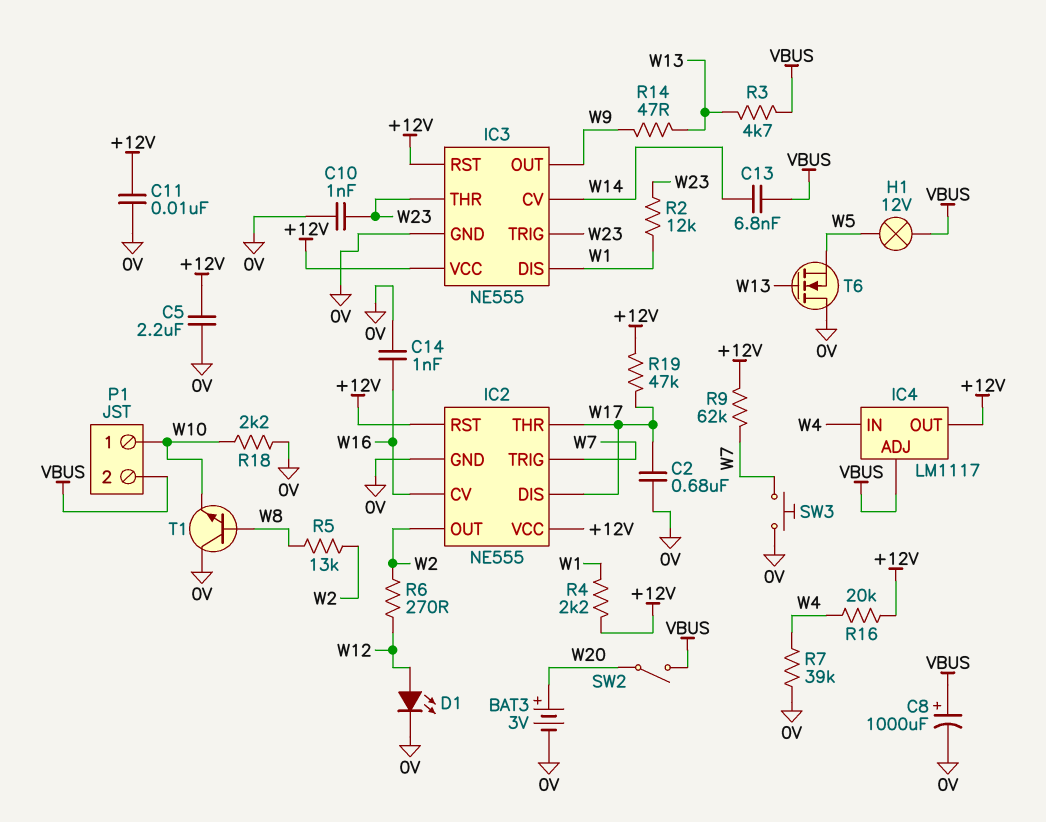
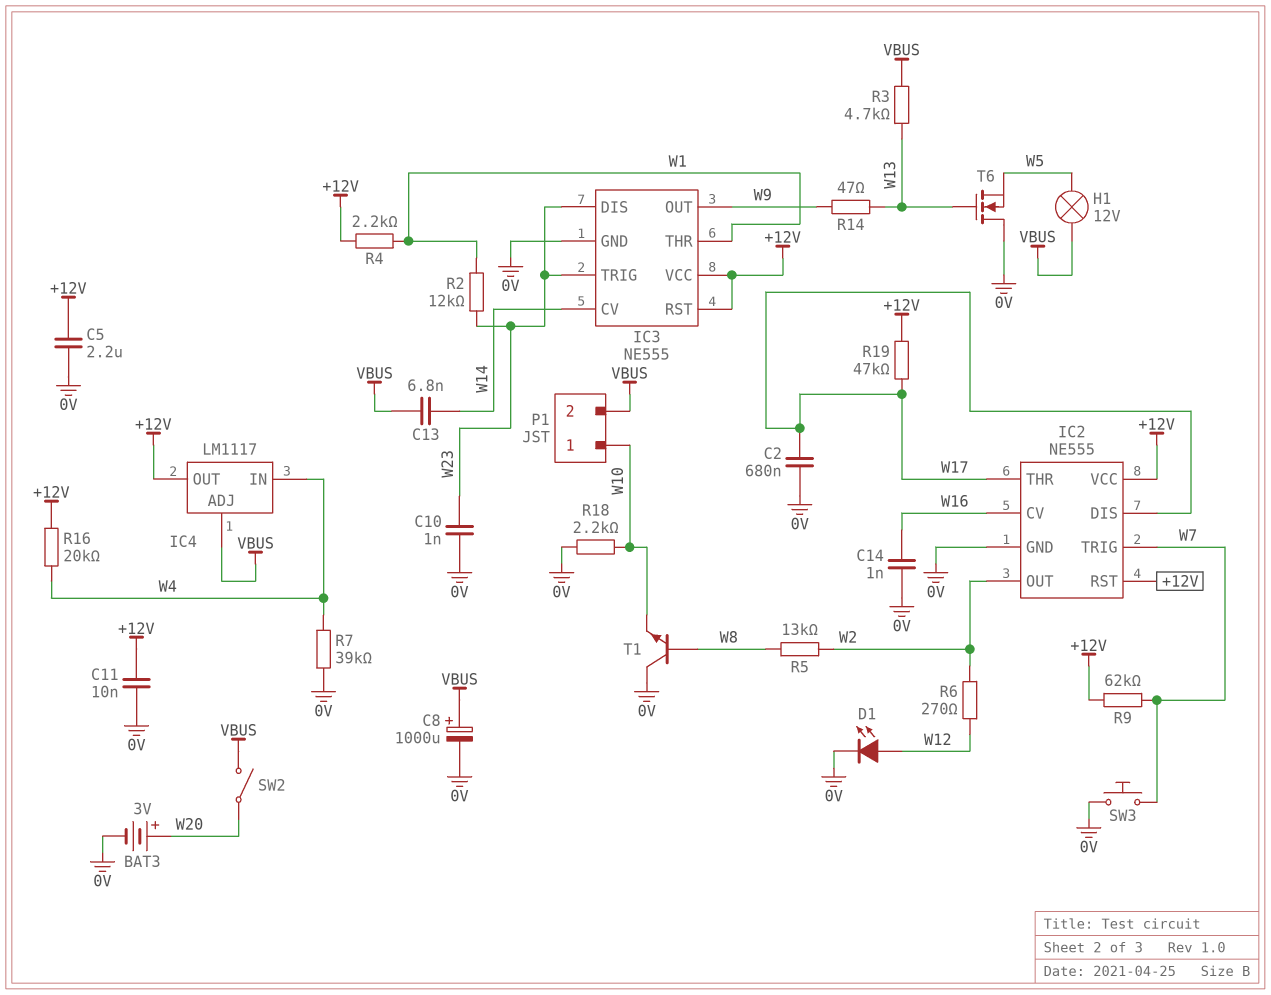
IC3 pin DIS: W1 -> W23
IC3 pin THR: W23 -> W1

